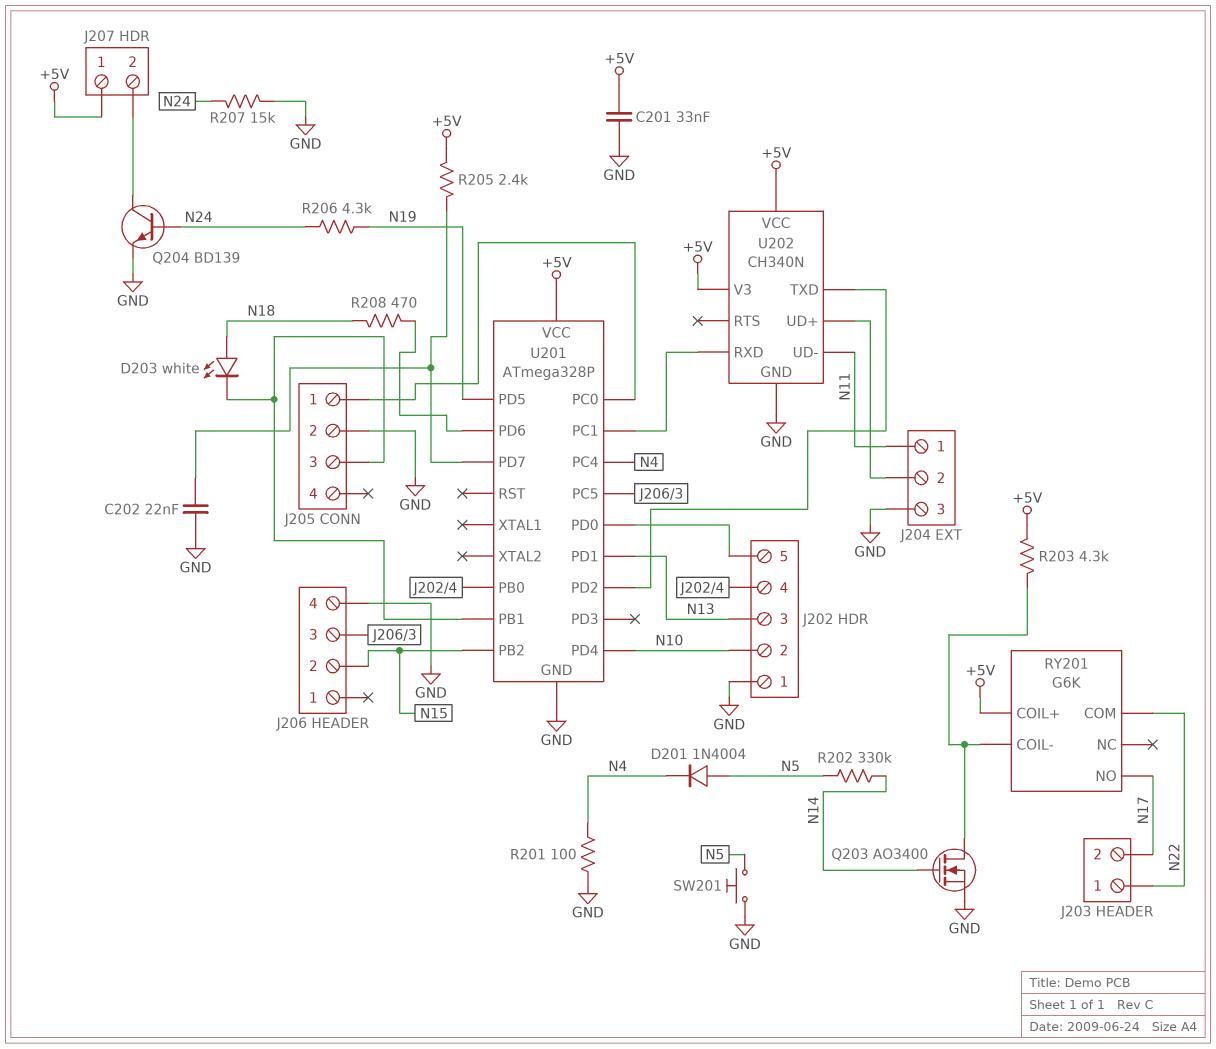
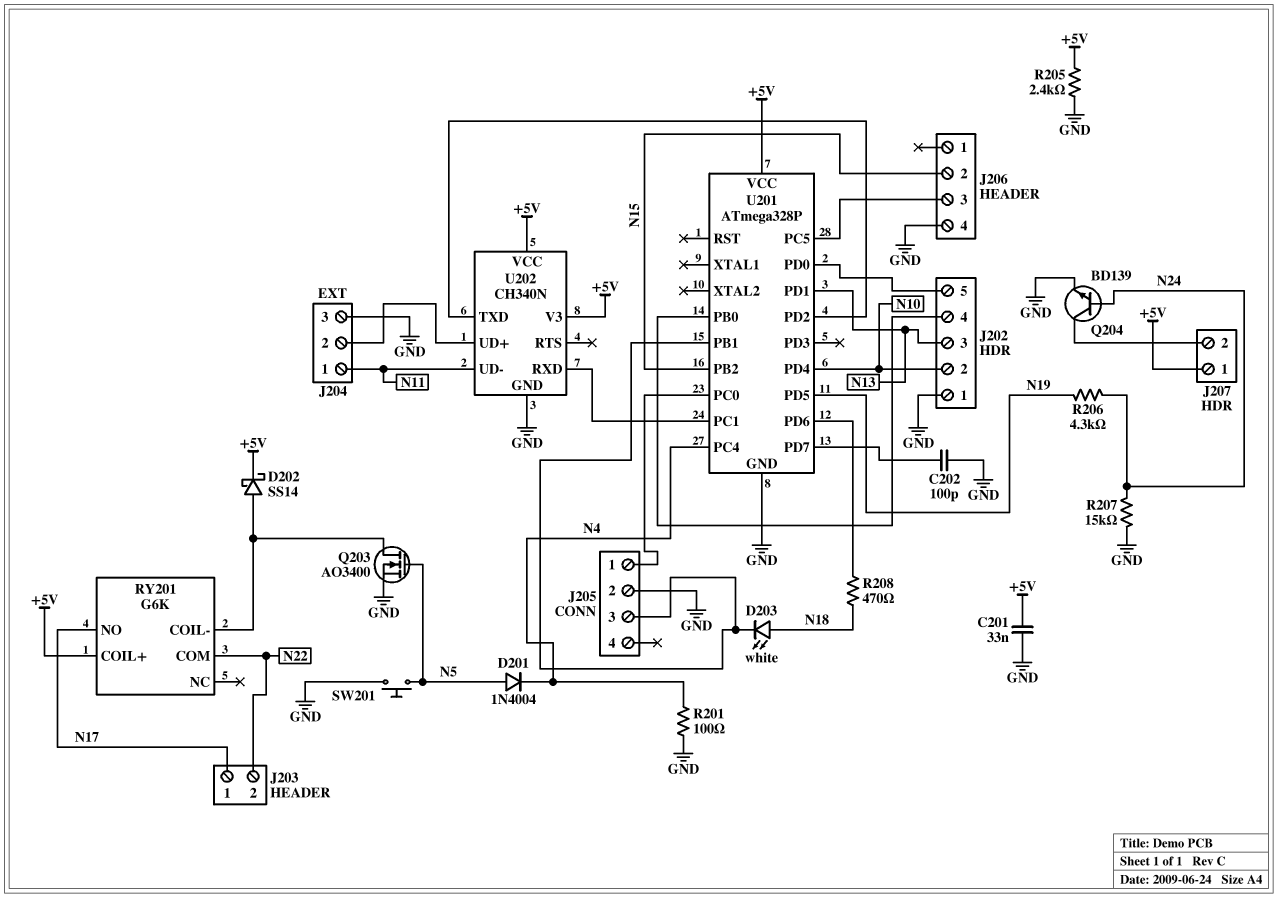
C202: 22nF (GND, U201/PD7) -> 100pF (GND, U201/PD7)
D202: none -> schottky SS14 (A RY201/COIL-, K +5V)
J203 pin 1: N22 -> N17
J203 pin 2: N17 -> N22
Q203: NMOS AO3400 (G N14, D RY201/COIL-, S GND) -> NMOS AO3400 (G N5, D RY201/COIL-, S GND)
R202: 330k (N5, N14) -> none
R203: 4.3k (+5V, RY201/COIL-) -> none
R205: 2.4k (+5V, U201/PD7) -> 2.4k (+5V, GND)

